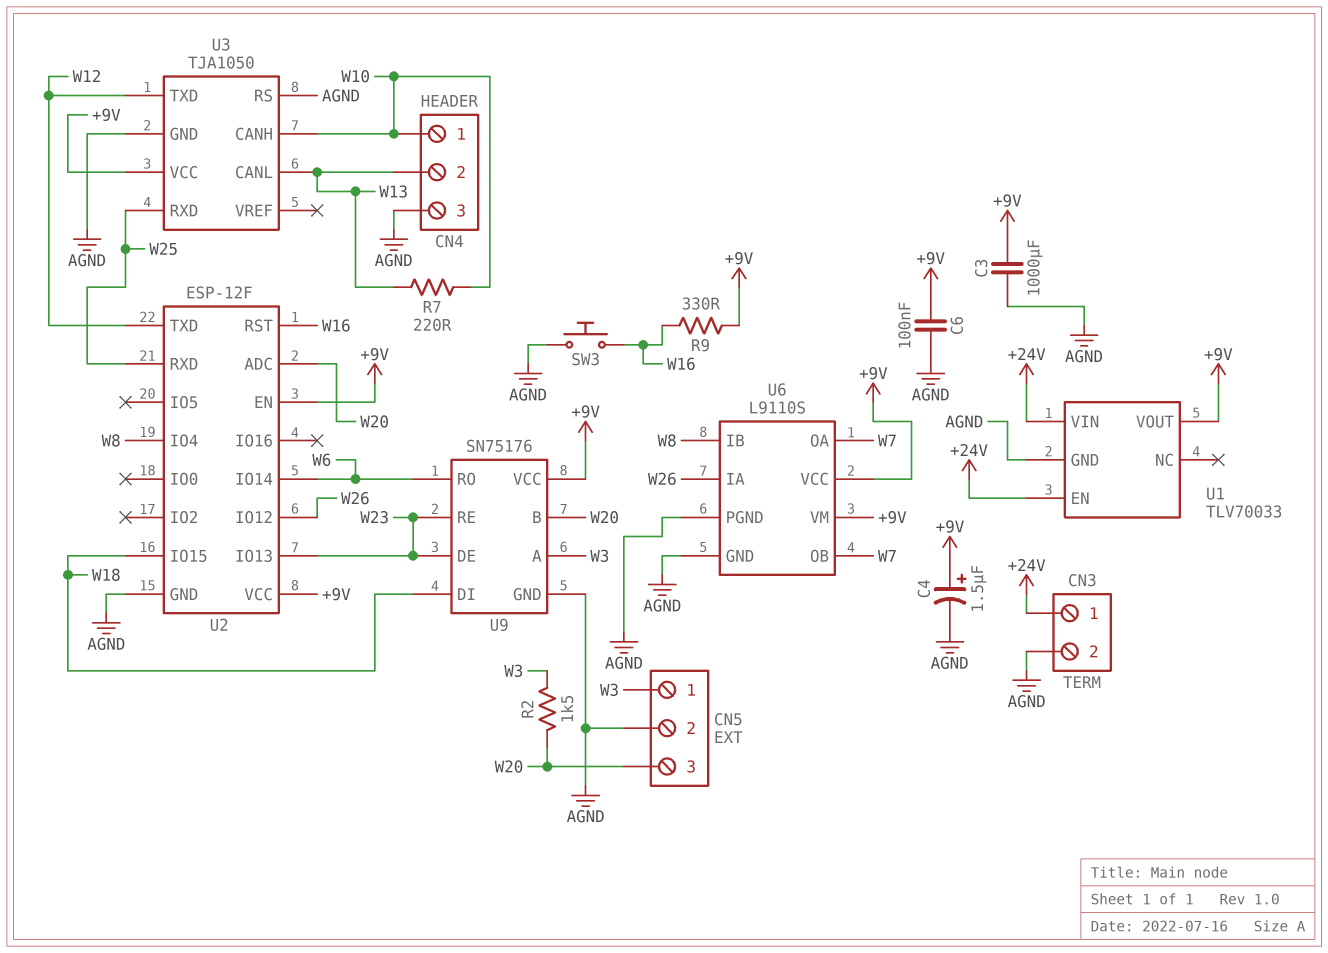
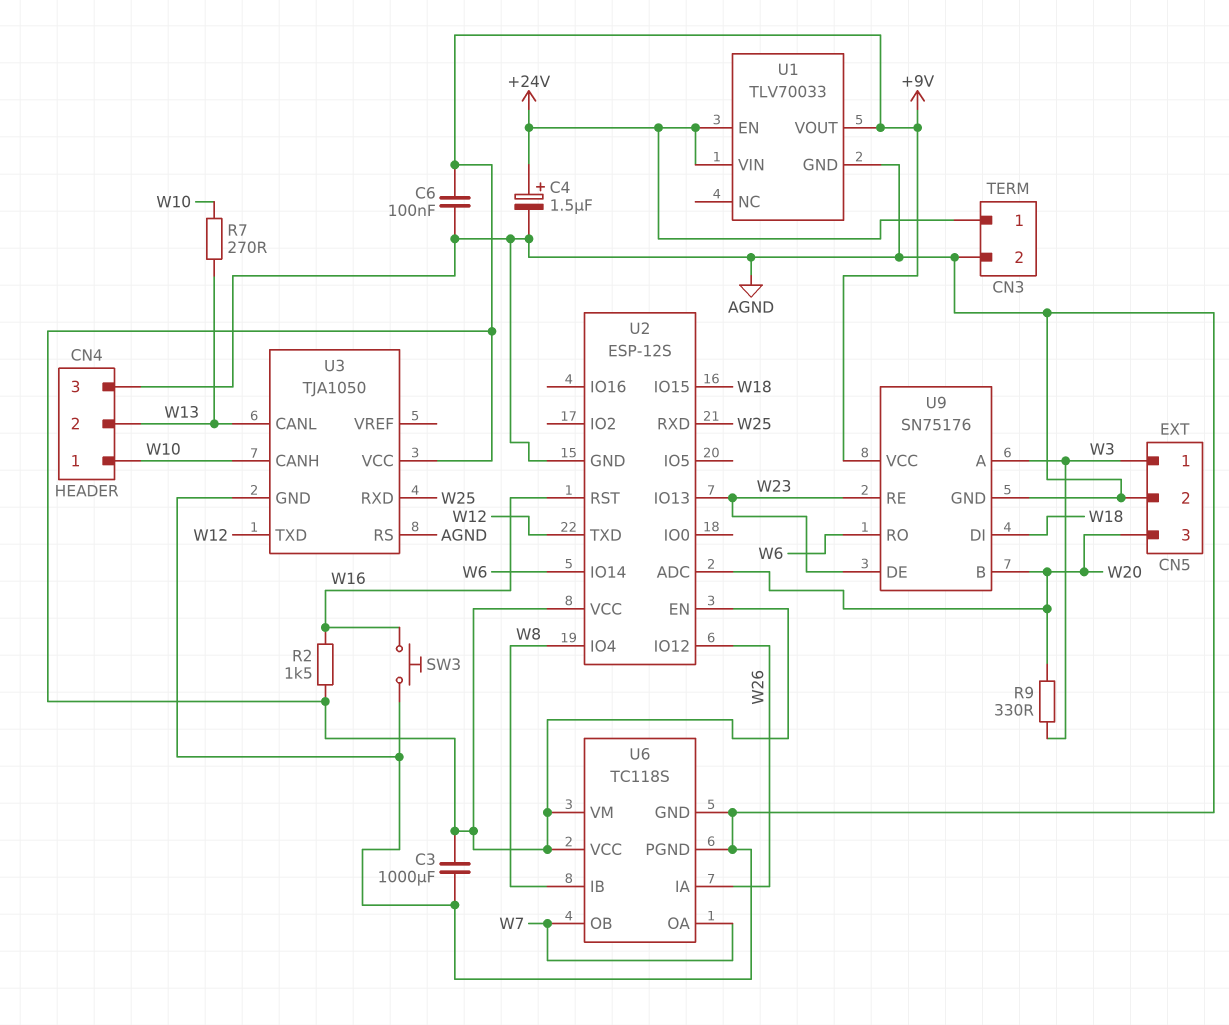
C4: 1.5uF (plus +9V, minus AGND) -> 1.5uF (plus +24V, minus AGND)
R2: 1.5k (W3, W20) -> 1.5k (+9V, W16)
R7: 220 (W10, W13) -> 270 (W10, W13)
R9: 330 (+9V, W16) -> 330 (W3, W20)
U2: ESP-12F -> ESP-12S
U6: L9110S -> TC118S

